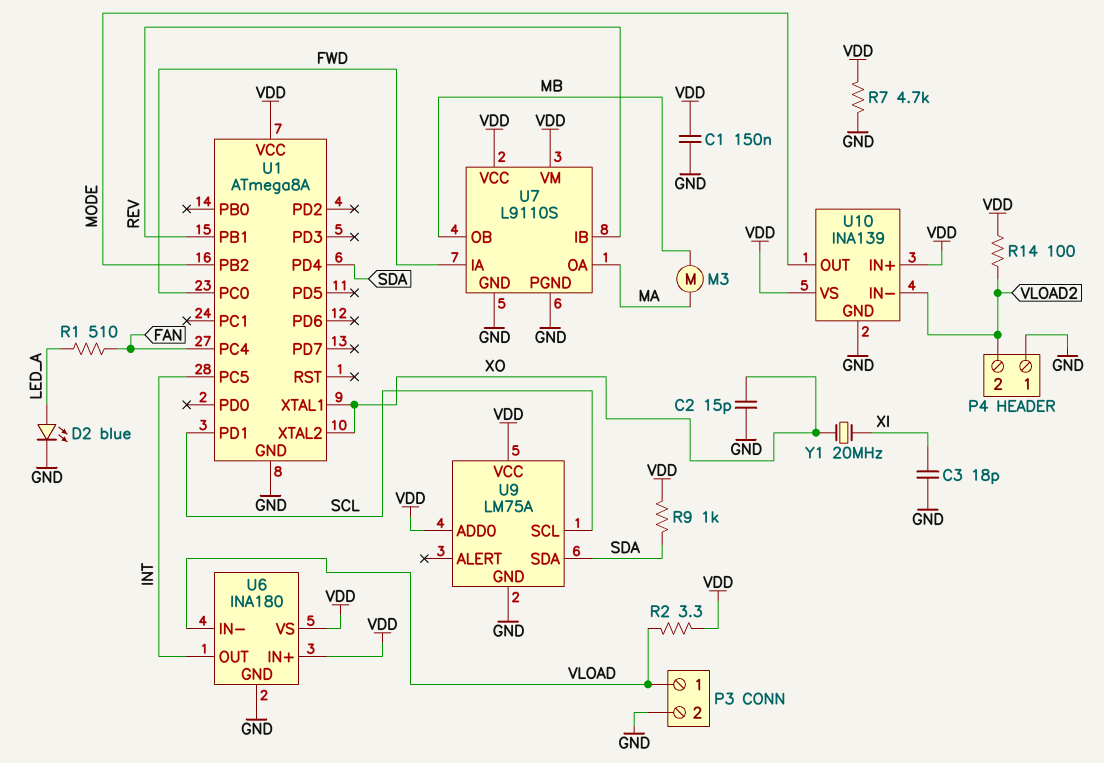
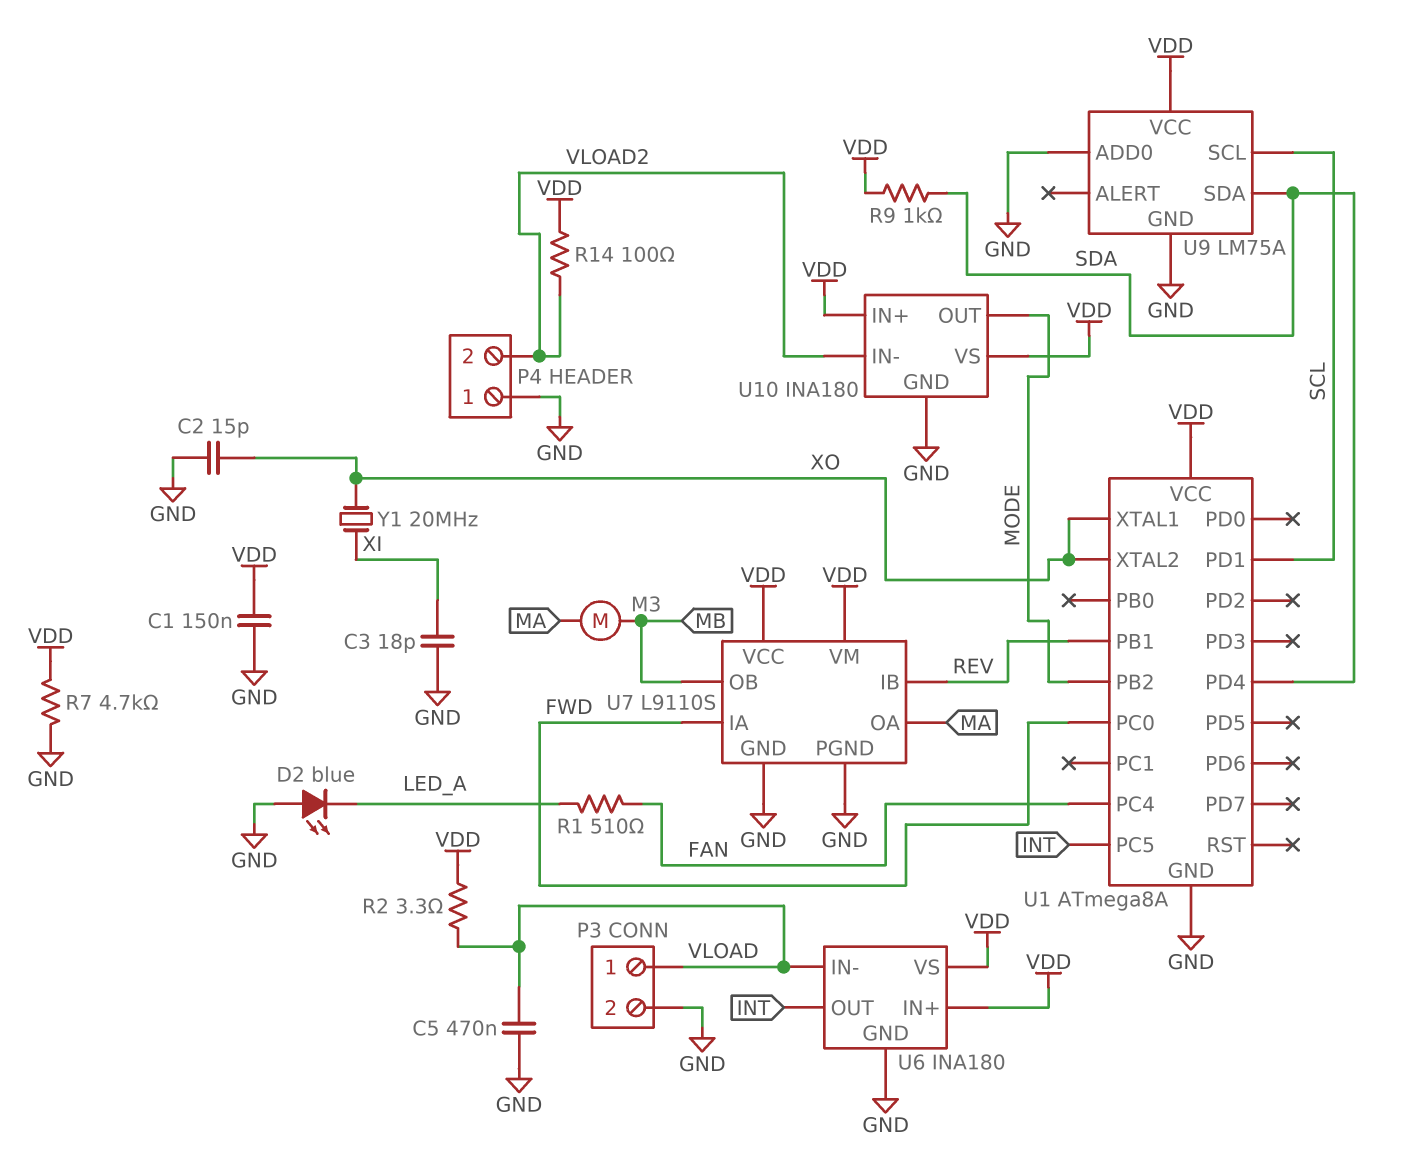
C5: none -> 470nF (GND, VLOAD)
D2: LED blue (A LED_A, K GND) -> LED blue (A GND, K LED_A)
U9 pin ADD0: VDD -> GND
U10: INA139 -> INA180

